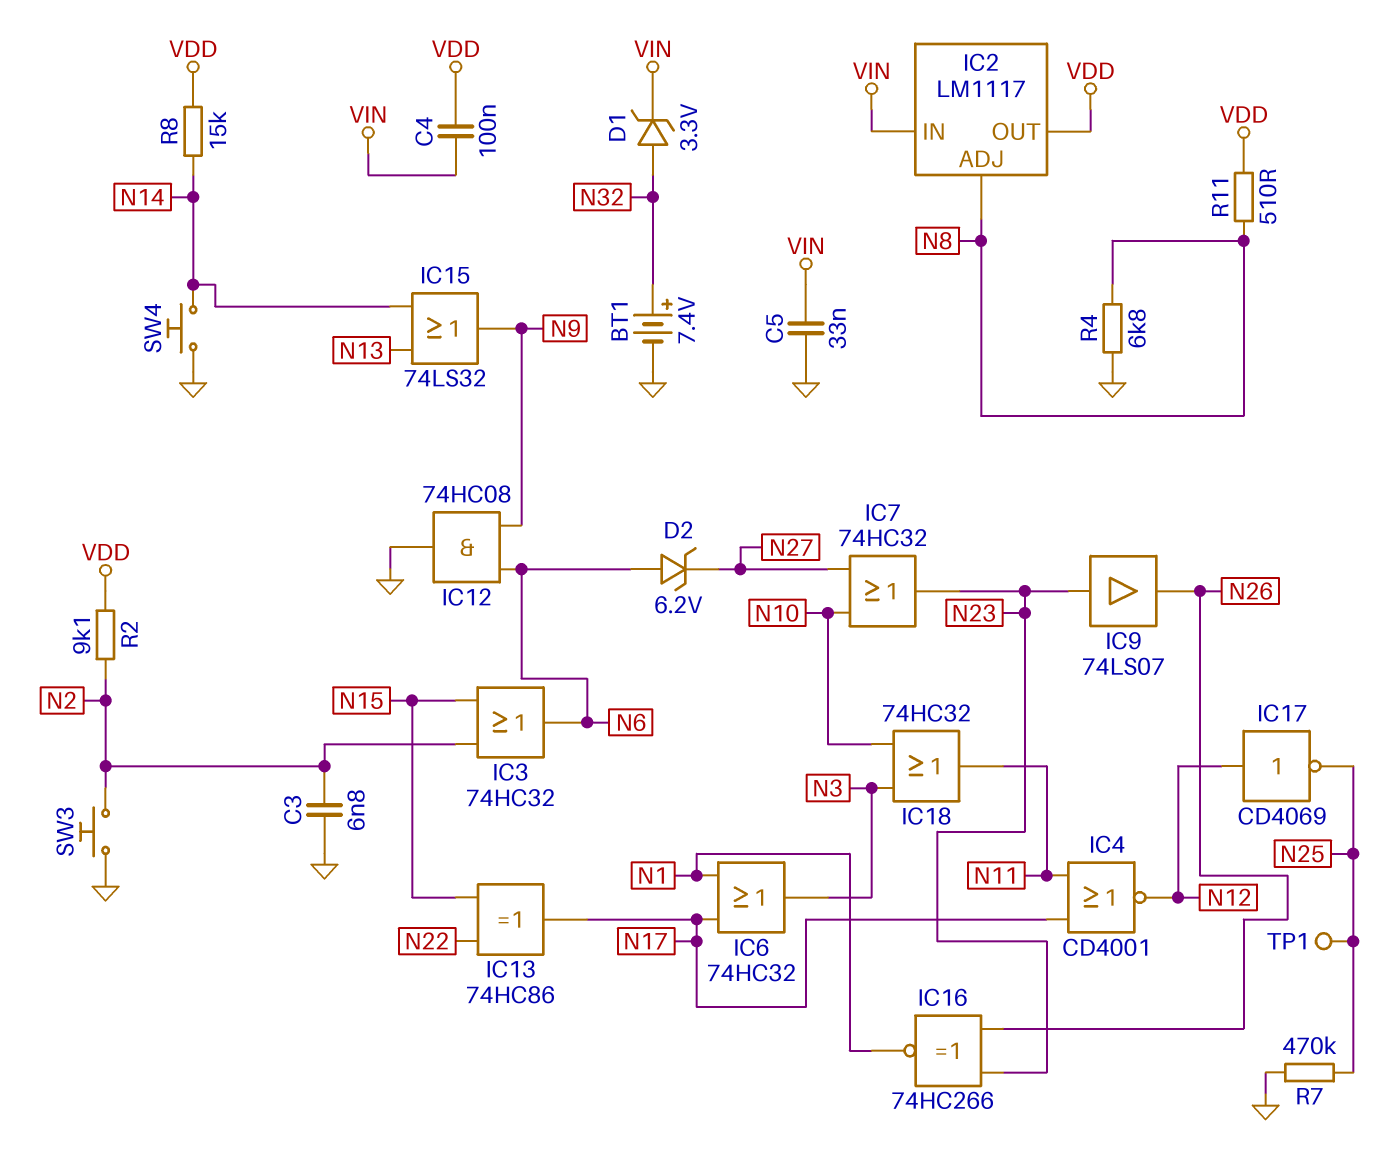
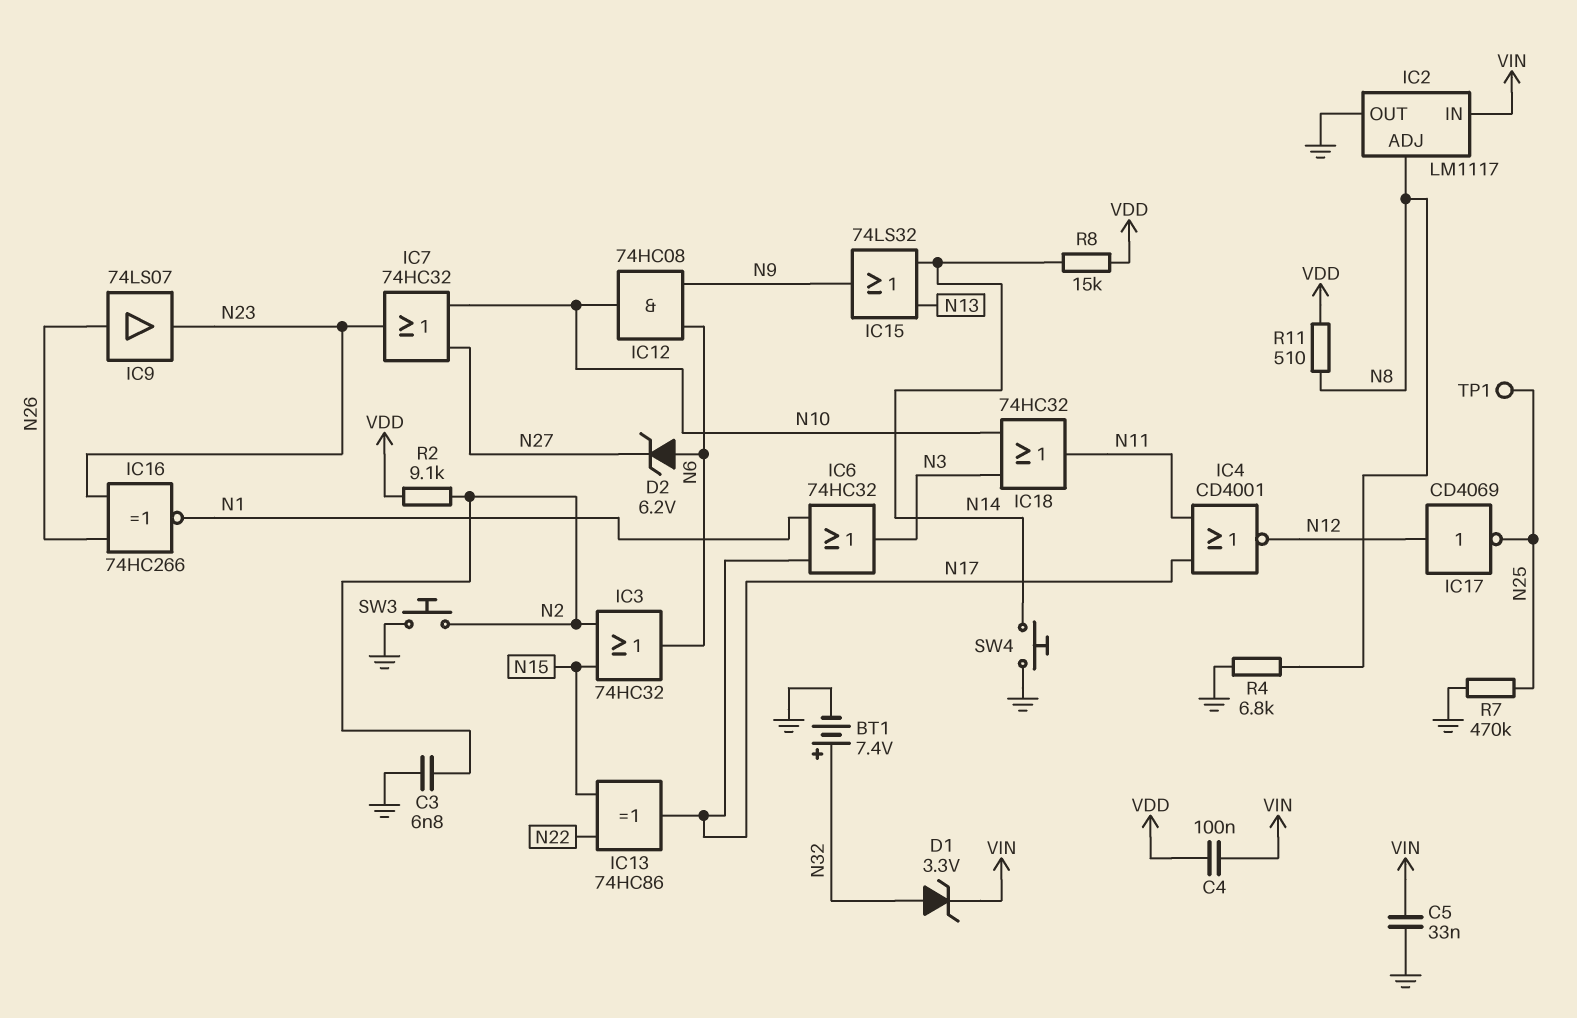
IC2 pin OUT: VDD -> GND
IC9: buffer 74LS07 (in N23, out N26) -> buffer 74LS07 (in N26, out N23)
IC12: AND 74HC08 (in N6, in N9, out GND) -> AND 74HC08 (in N6, in N9, out N10)

